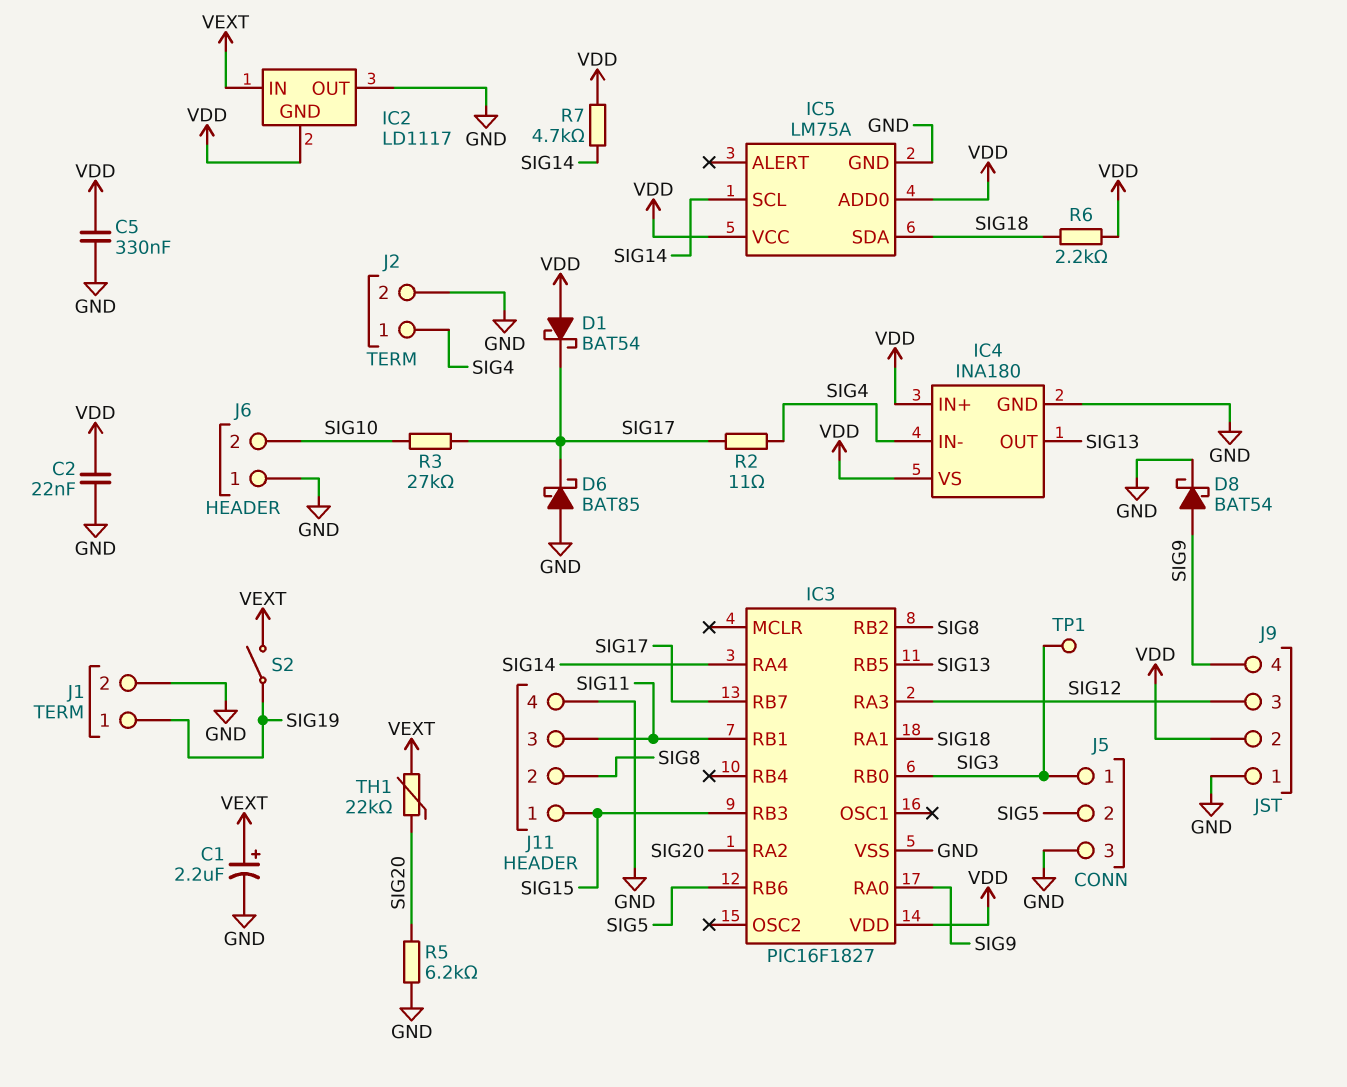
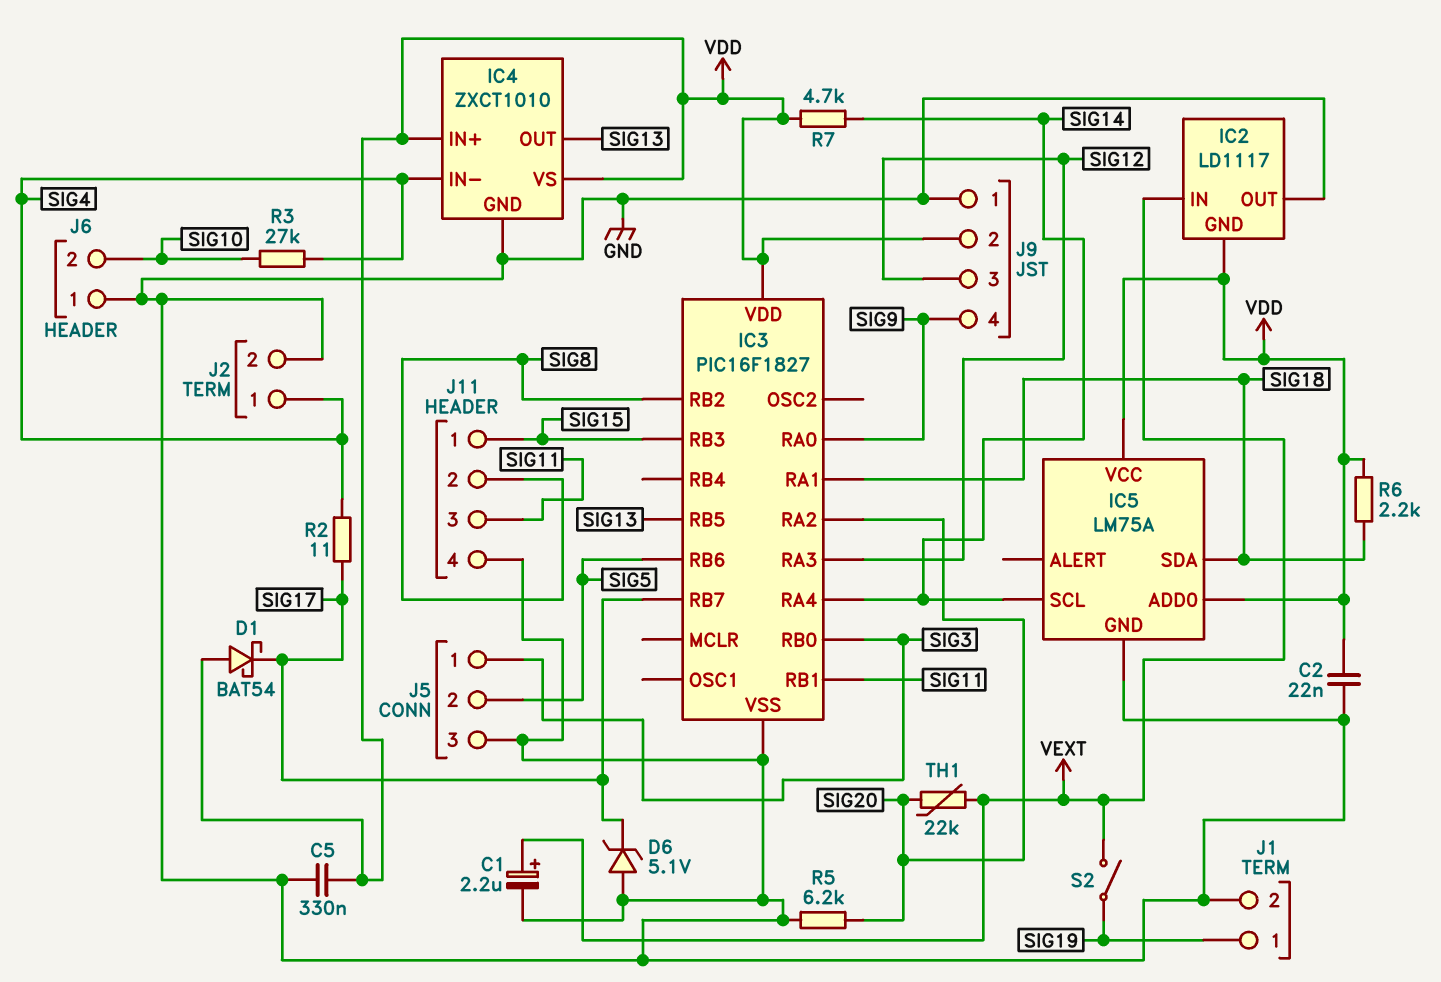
D6: schottky BAT85 (A GND, K SIG17) -> zener 5.1V (A GND, K SIG17)
D8: schottky BAT54 (A SIG9, K GND) -> none
IC4: INA180 -> ZXCT1010
R3: 27k (SIG10, SIG17) -> 27k (SIG4, SIG10)
TP1: test point (SIG3) -> none

